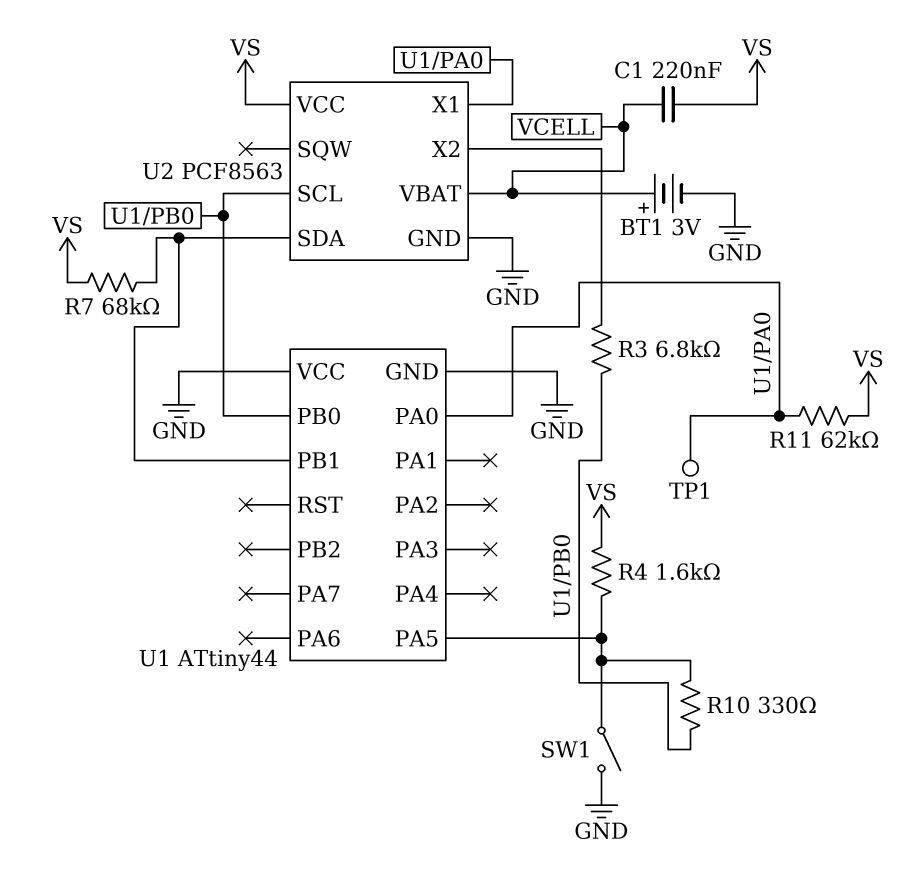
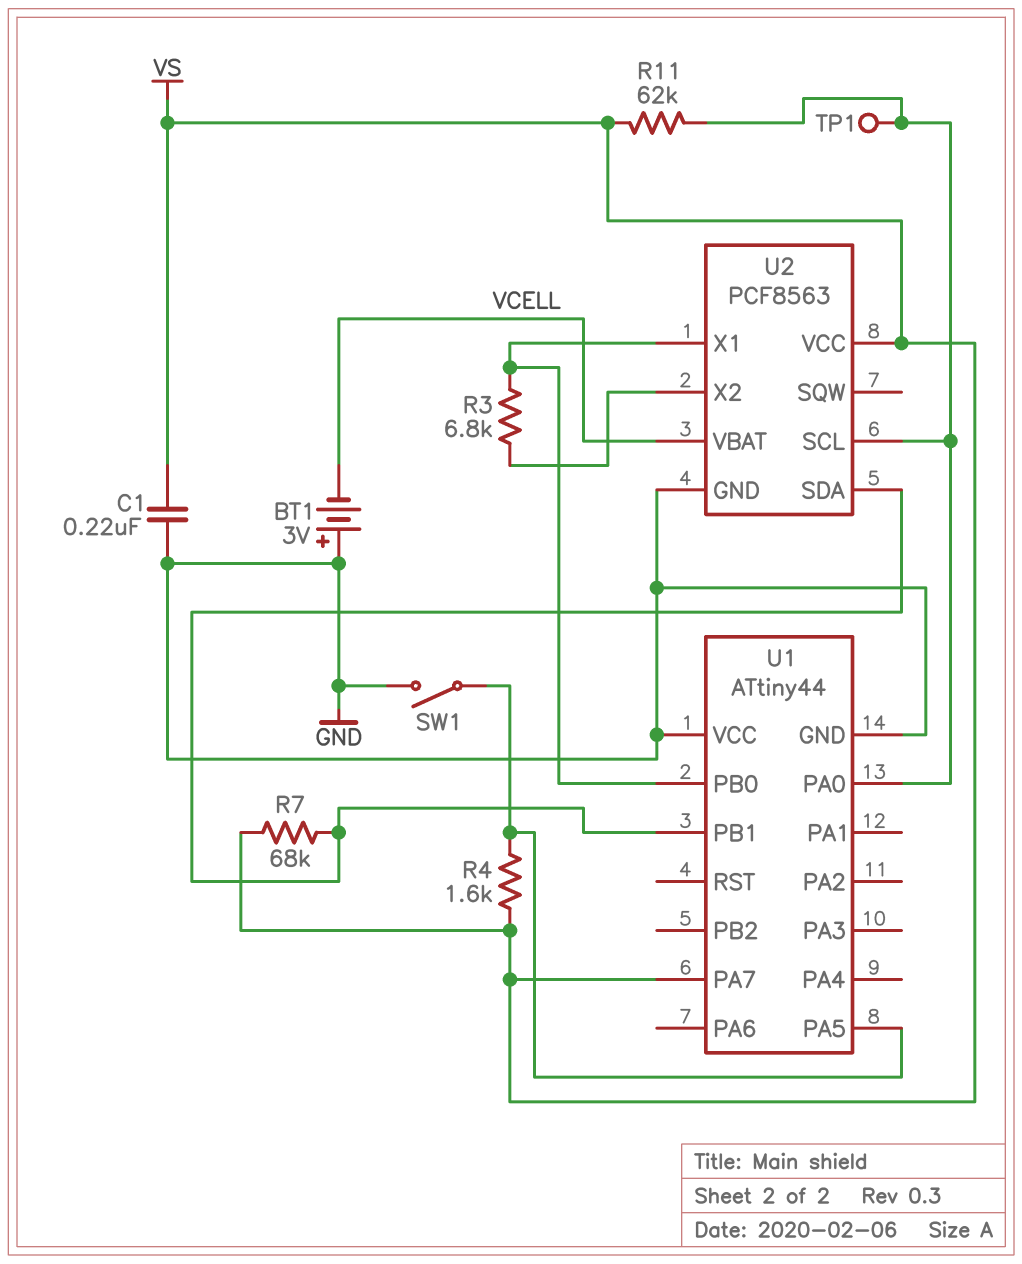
BT1: 3V (plus VCELL, minus GND) -> 3V (plus GND, minus VCELL)
C1: 220nF (VCELL, VS) -> 220nF (GND, VS)
R10: 330 (U1/PA5, U1/PB0) -> none
U1 pin PA7: none -> VS
U2 pin SCL: U1/PB0 -> U1/PA0
U2 pin X1: U1/PA0 -> U1/PB0

